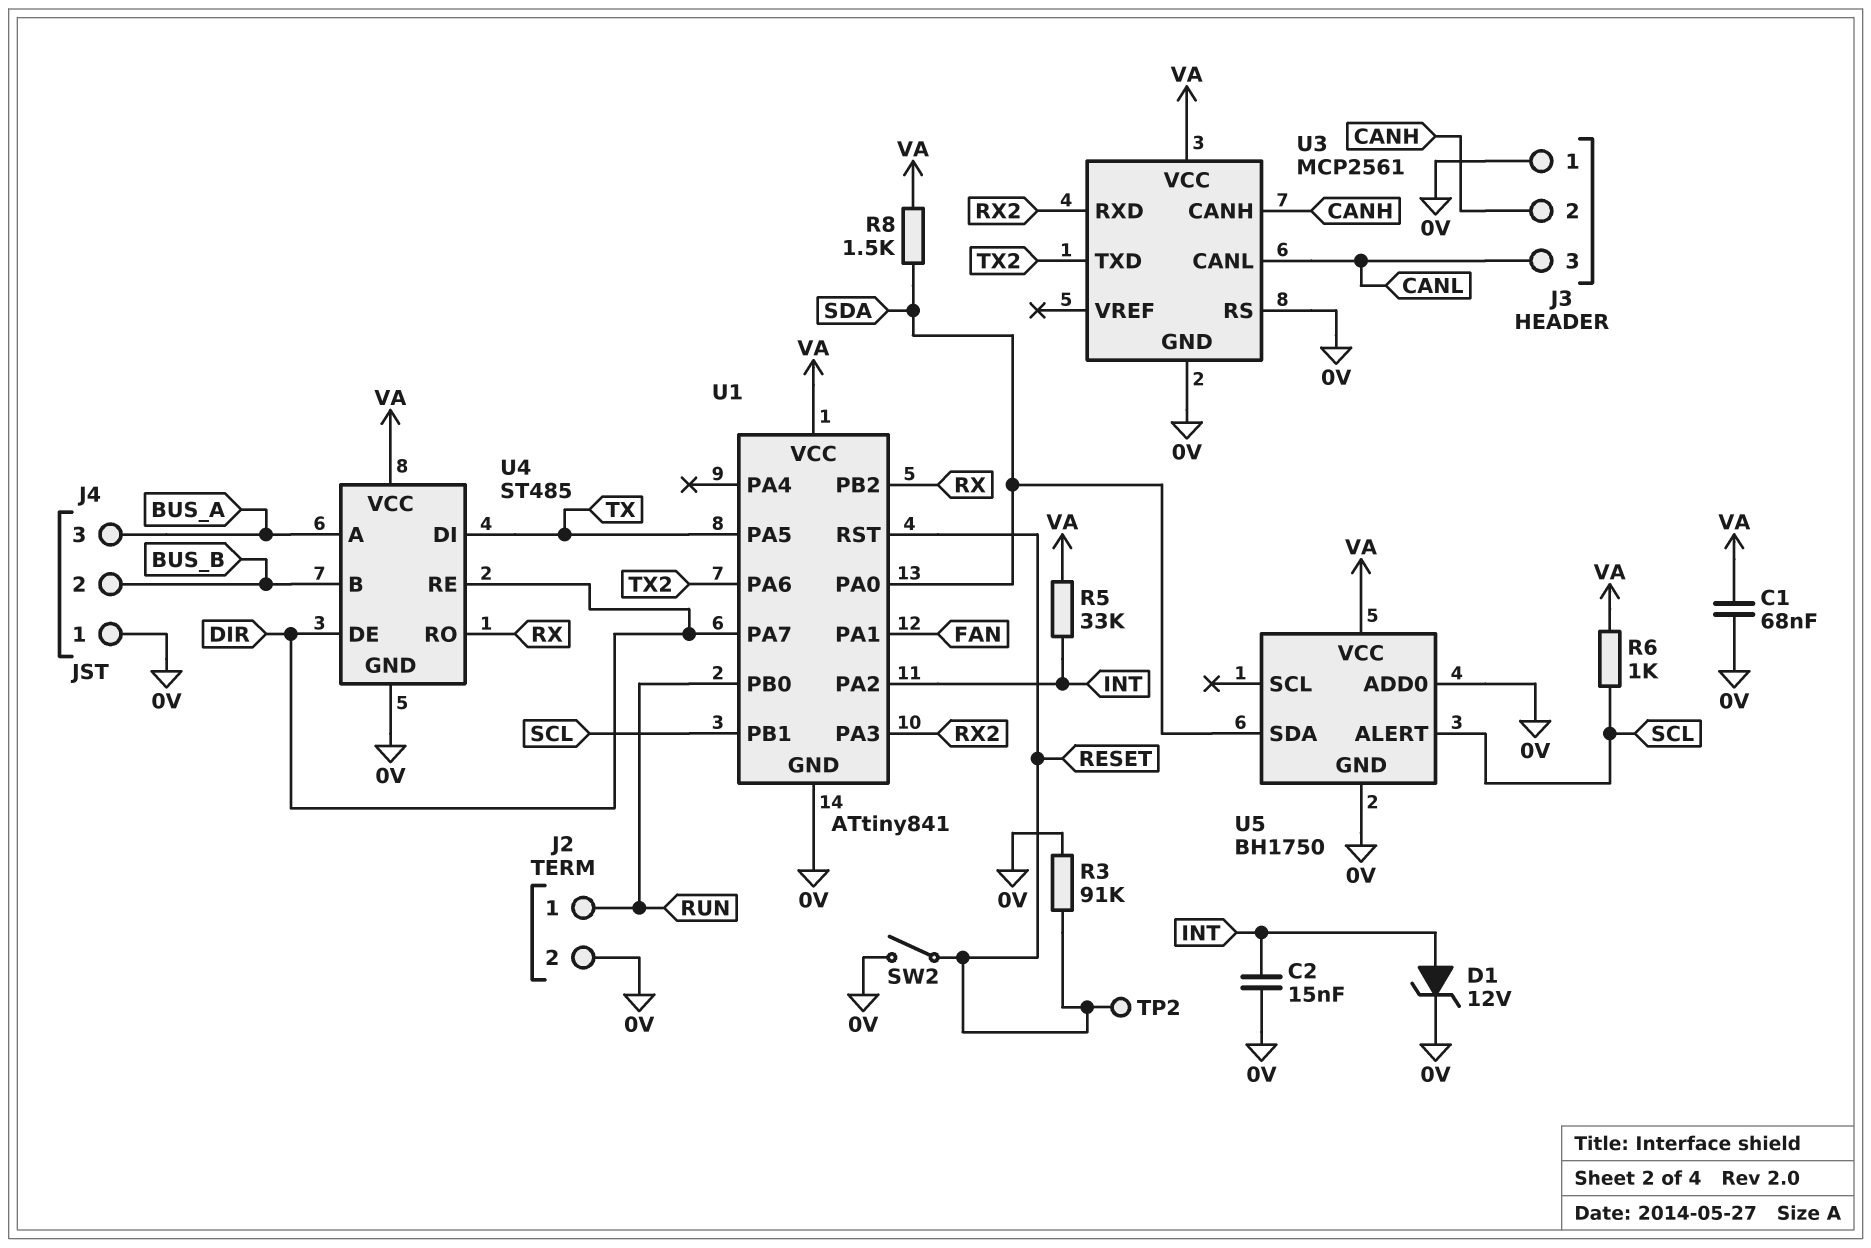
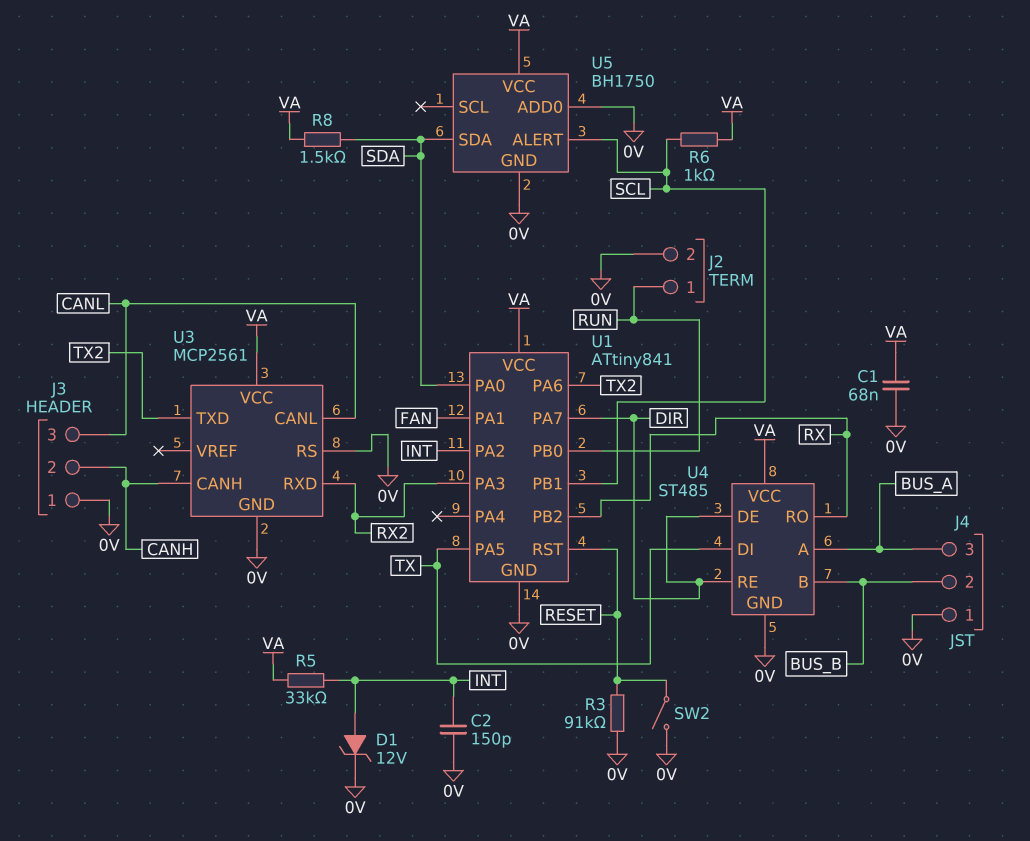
C2: 15nF (0V, INT) -> 150pF (0V, INT)
TP2: test point (RESET) -> none

